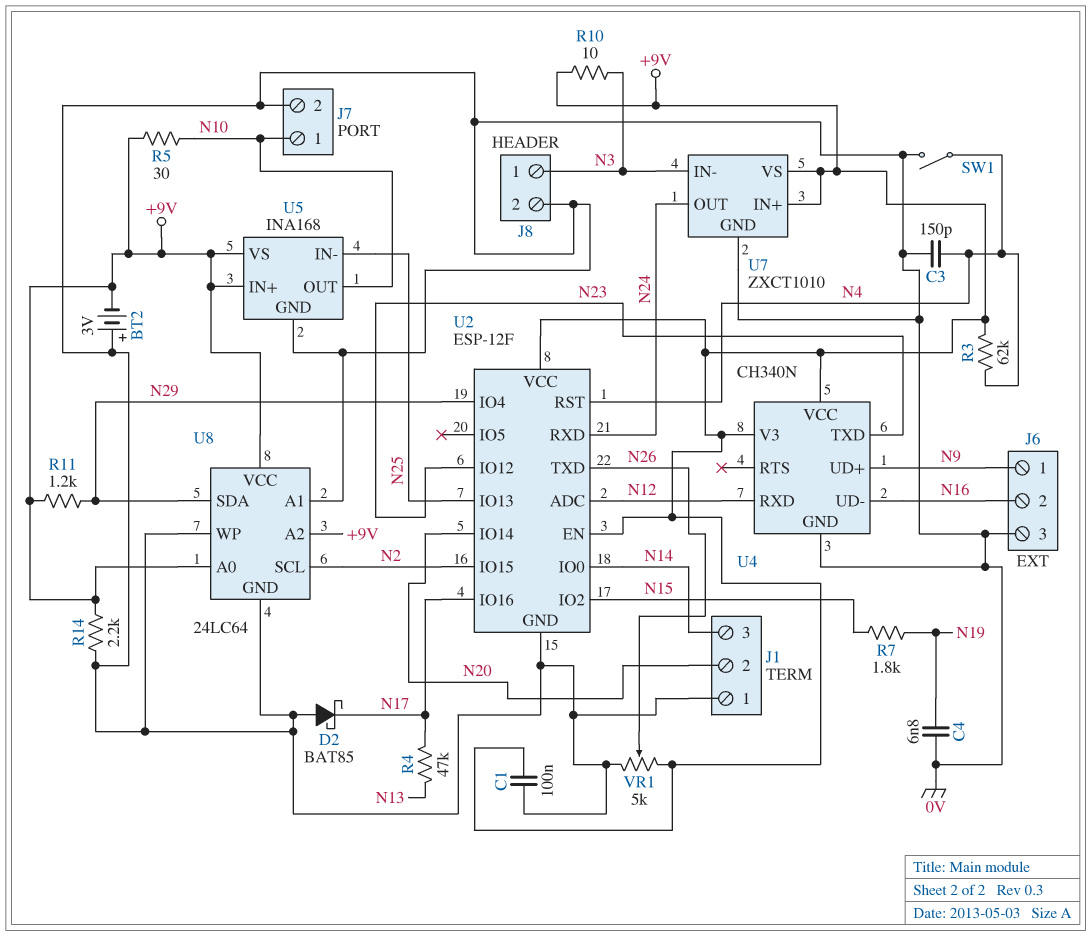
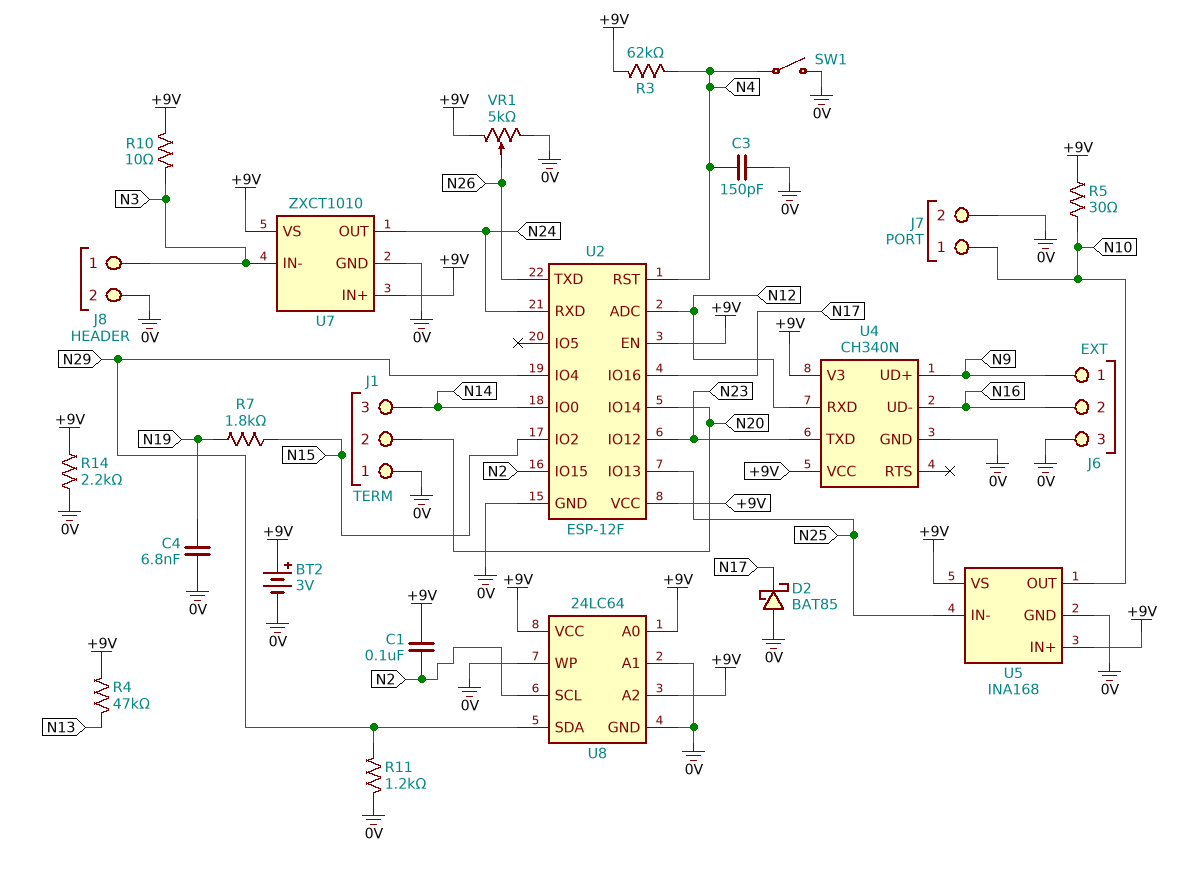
BT2: 3V (plus 0V, minus +9V) -> 3V (plus +9V, minus 0V)
C1: 100nF (+9V, 0V) -> 100nF (+9V, N2)
R4: 47k (N13, N17) -> 47k (+9V, N13)
R11: 1.2k (+9V, N29) -> 1.2k (0V, N29)

